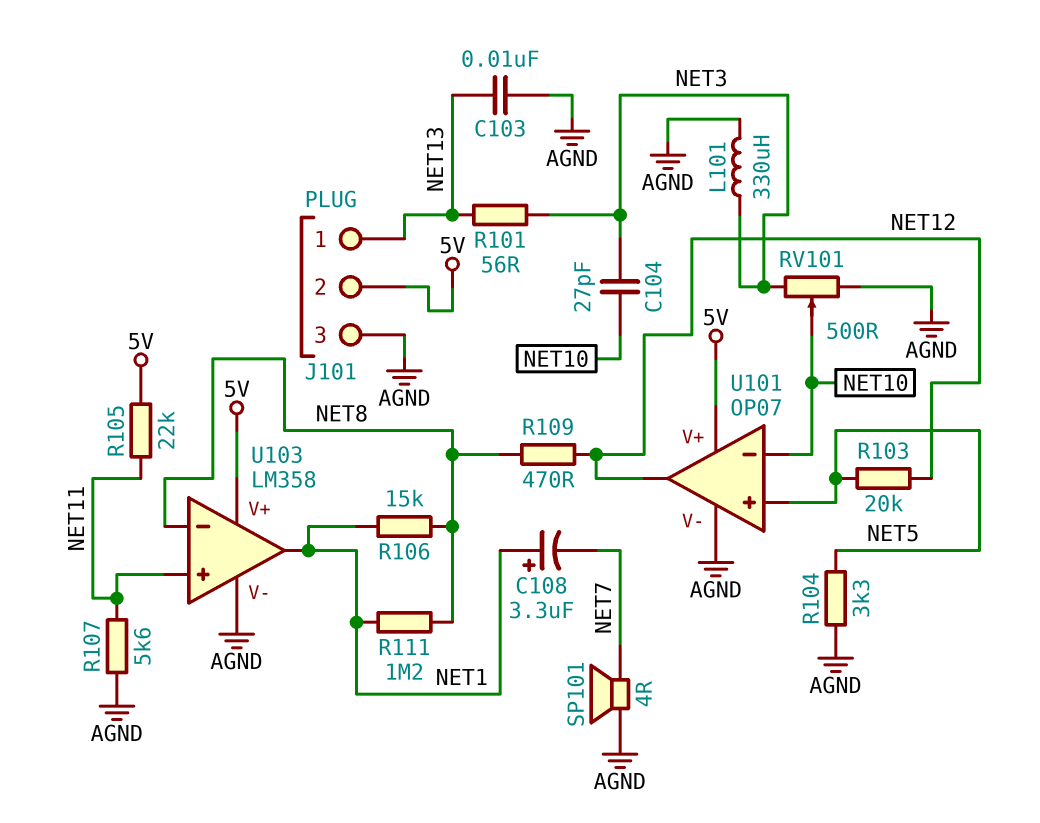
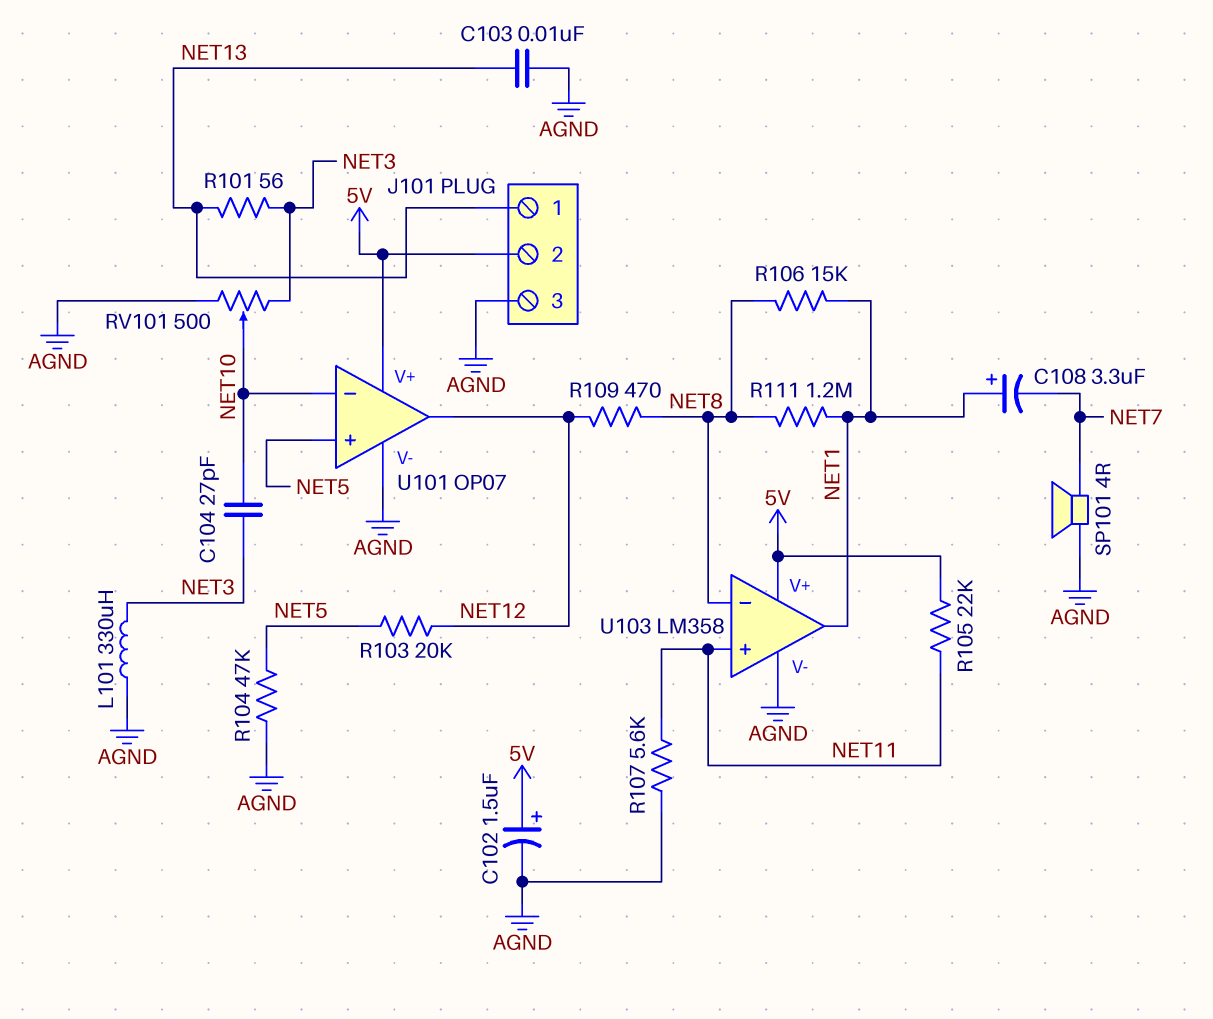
C102: none -> 1.5uF (plus 5V, minus AGND)
R104: 3.3k (AGND, NET5) -> 47k (AGND, NET5)

